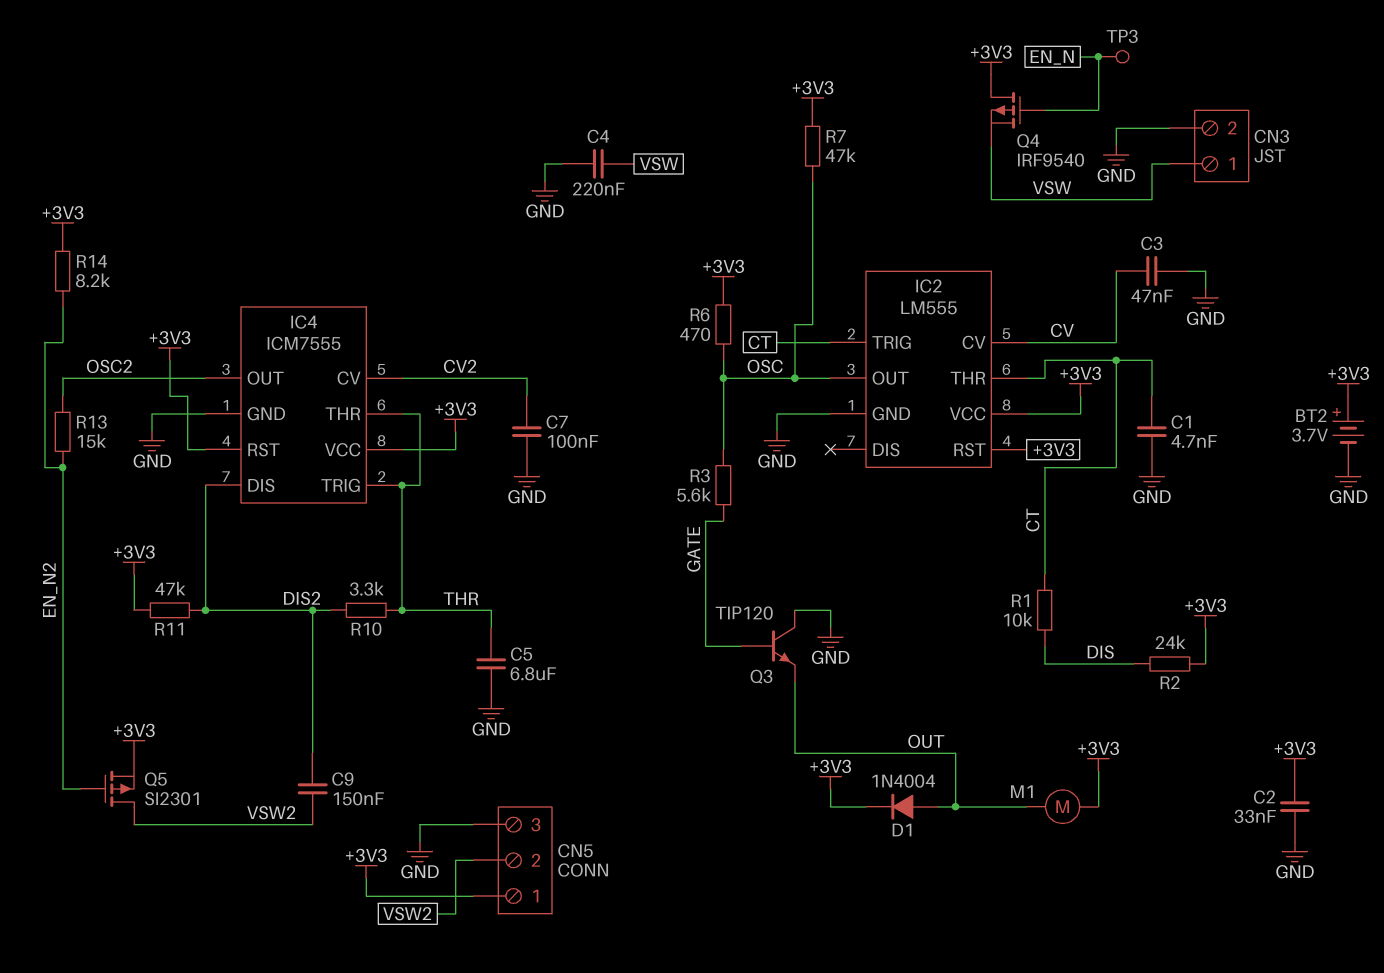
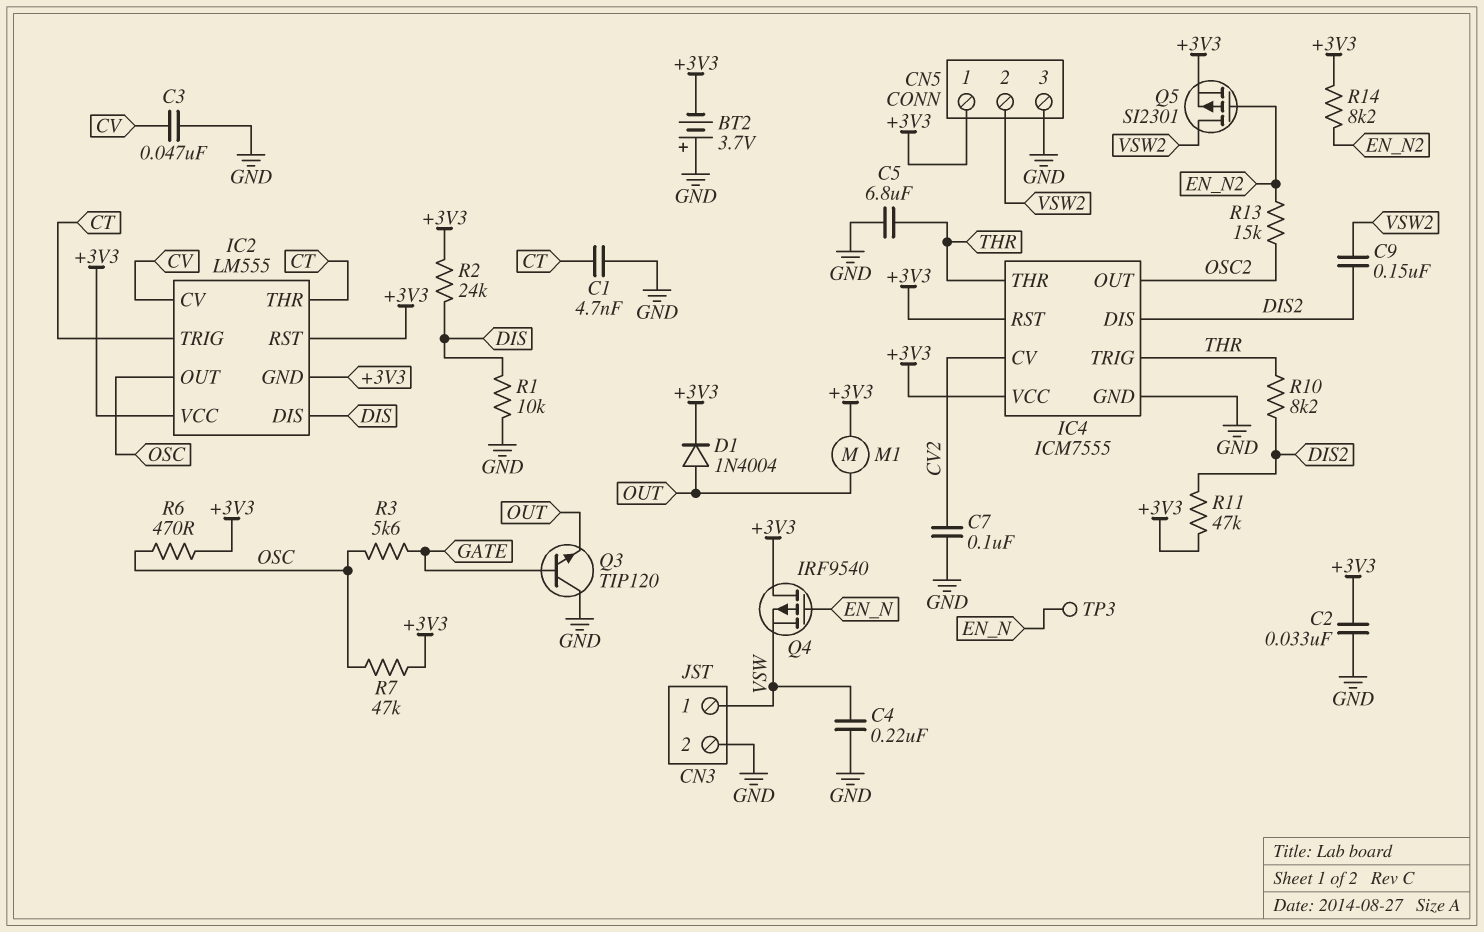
BT2: 3.7V (plus +3V3, minus GND) -> 3.7V (plus GND, minus +3V3)
IC2 pin DIS: none -> DIS
IC2 pin GND: GND -> +3V3
R1: 10k (CT, DIS) -> 10k (DIS, GND)
R10: 3.3k (DIS2, THR) -> 8.2k (DIS2, THR)

